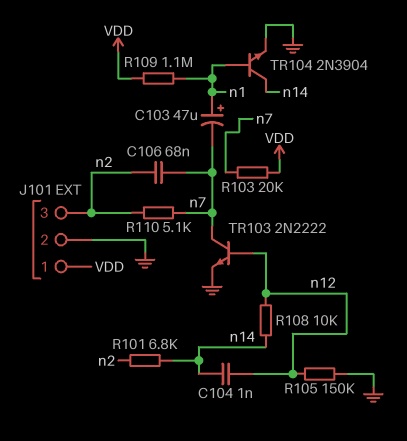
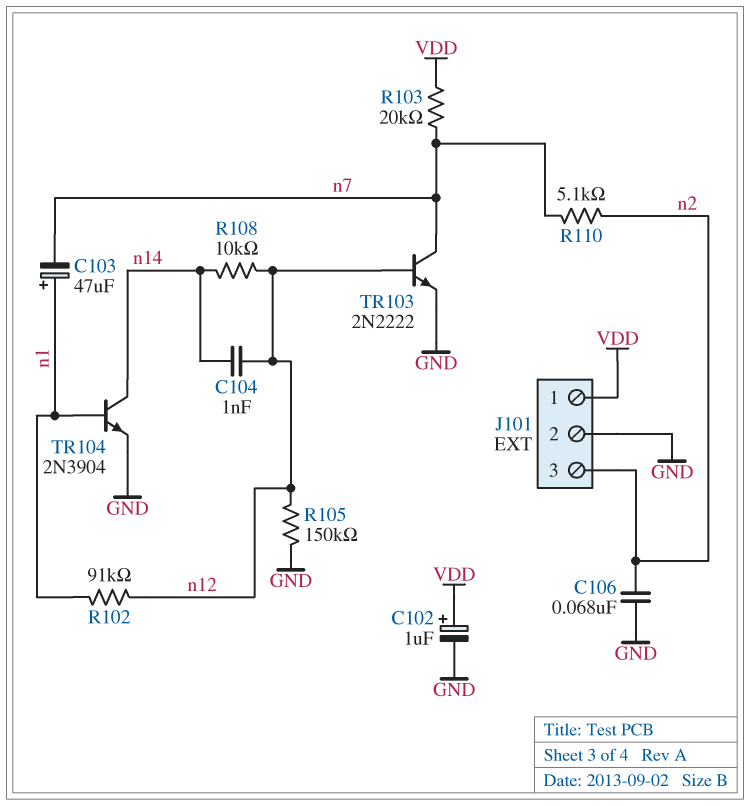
C102: none -> 1uF (plus VDD, minus GND)
C106: 68nF (n2, n7) -> 68nF (GND, n2)
R101: 6.8k (n2, n14) -> none
R102: none -> 91k (n1, n12)
R109: 1.1M (VDD, n1) -> none

